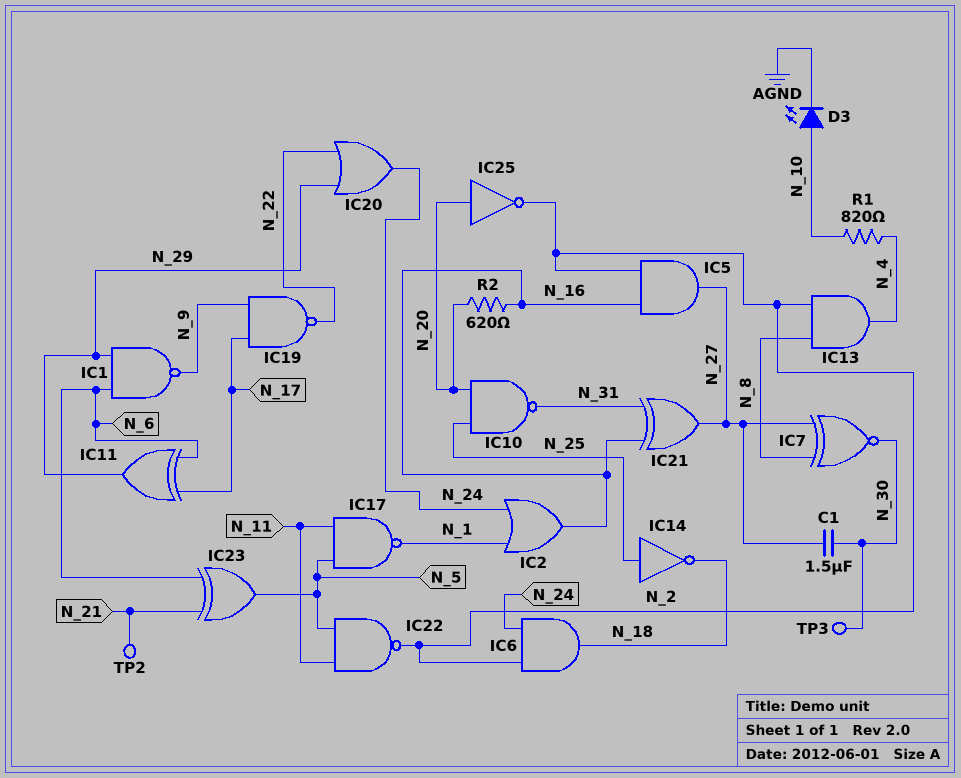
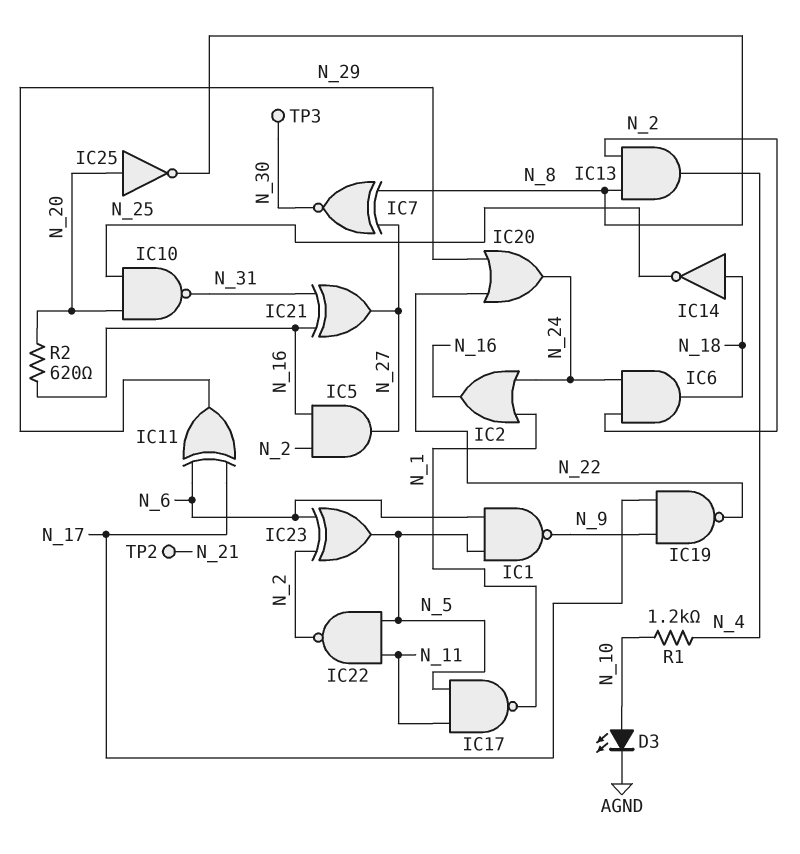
C1: 1.5uF (N_27, N_30) -> none
IC1: NAND (in N_6, in N_29, out N_9) -> NAND (in N_5, in N_6, out N_9)
IC14: NOT (in N_25, out N_18) -> NOT (in N_18, out N_25)
IC23: XOR (in N_6, in N_21, out N_5) -> XOR (in N_2, in N_6, out N_5)
IC25: NOT (in N_20, out N_2) -> NOT (in N_20, out N_8)
R1: 820 (N_4, N_10) -> 1.2k (N_4, N_10)

